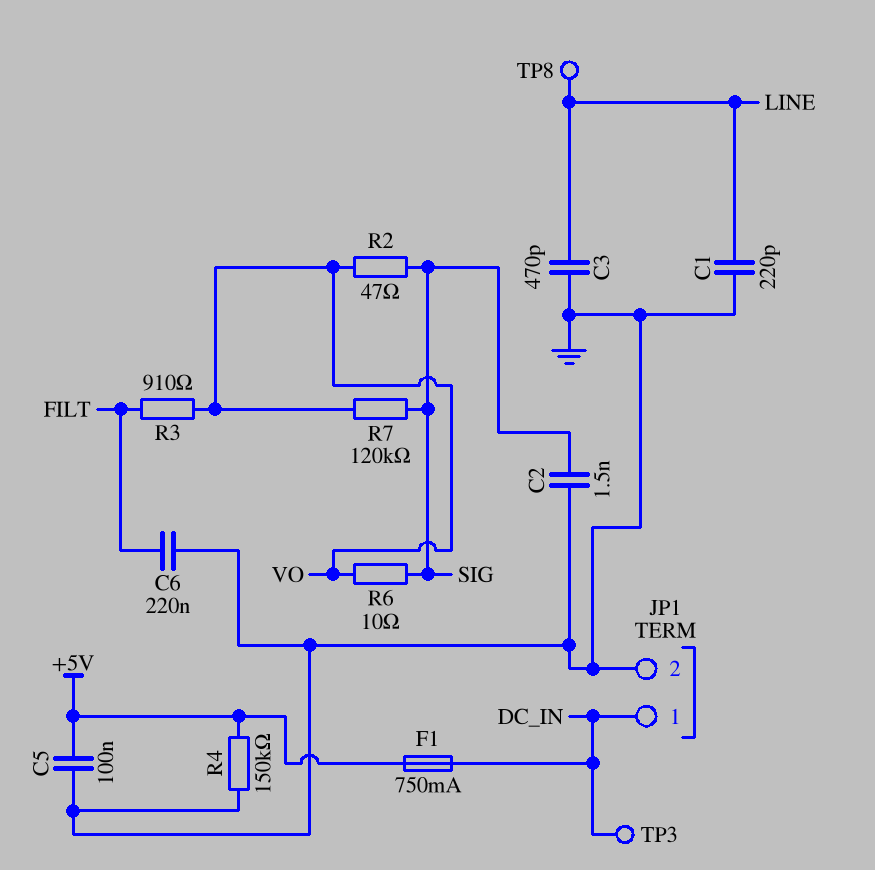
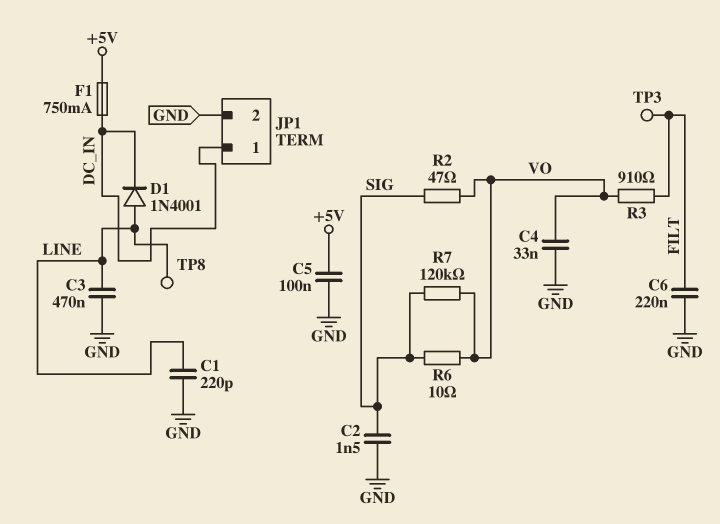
C3: 470pF (GND, LINE) -> 470nF (GND, LINE)
C4: none -> 33nF (GND, VO)
D1: none -> diode 1N4001 (A LINE, K DC_IN)
R4: 150k (+5V, GND) -> none
TP3: test point (DC_IN) -> test point (FILT)

